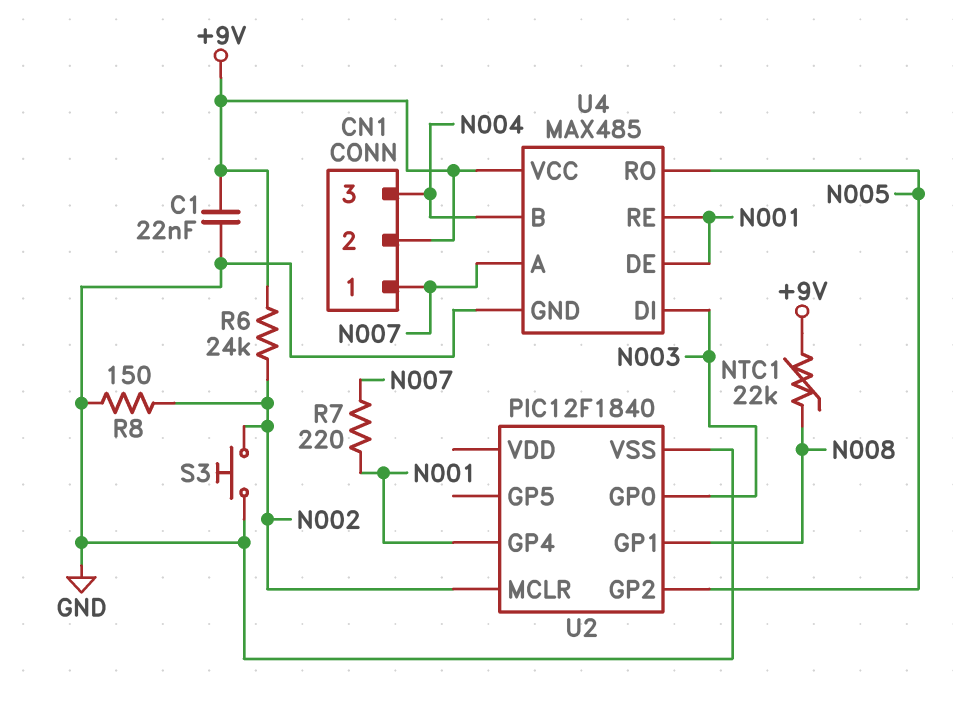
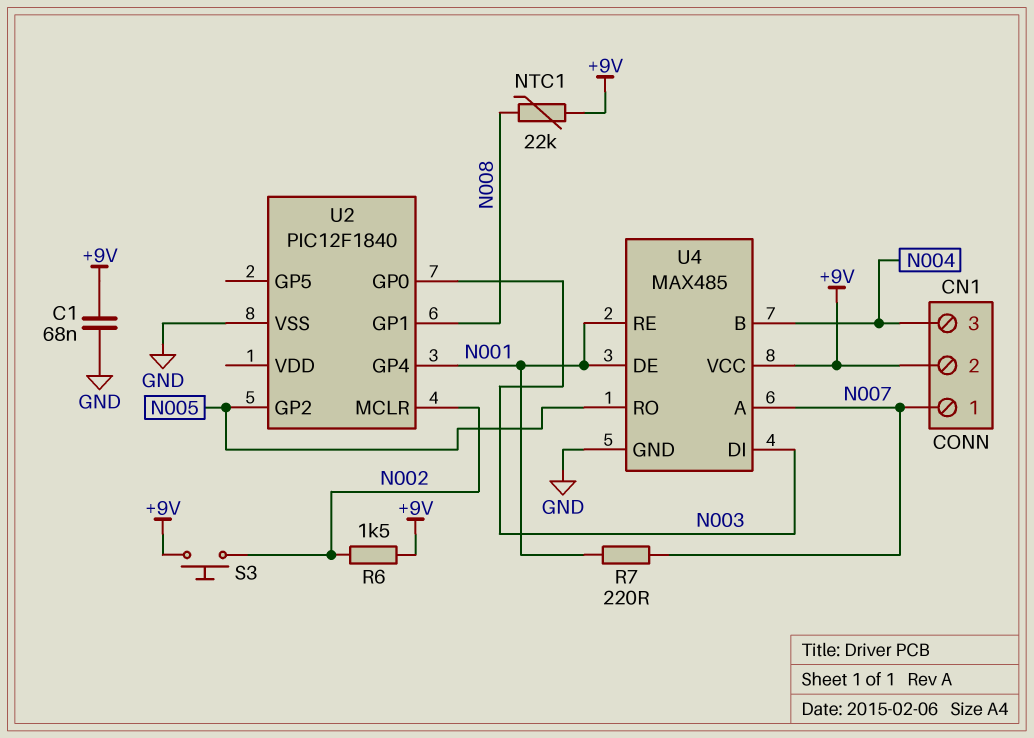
C1: 22nF (+9V, GND) -> 68nF (+9V, GND)
R6: 24k (+9V, N002) -> 1.5k (+9V, N002)
R8: 150 (GND, N002) -> none
S3: button (GND, N002) -> button (+9V, N002)

